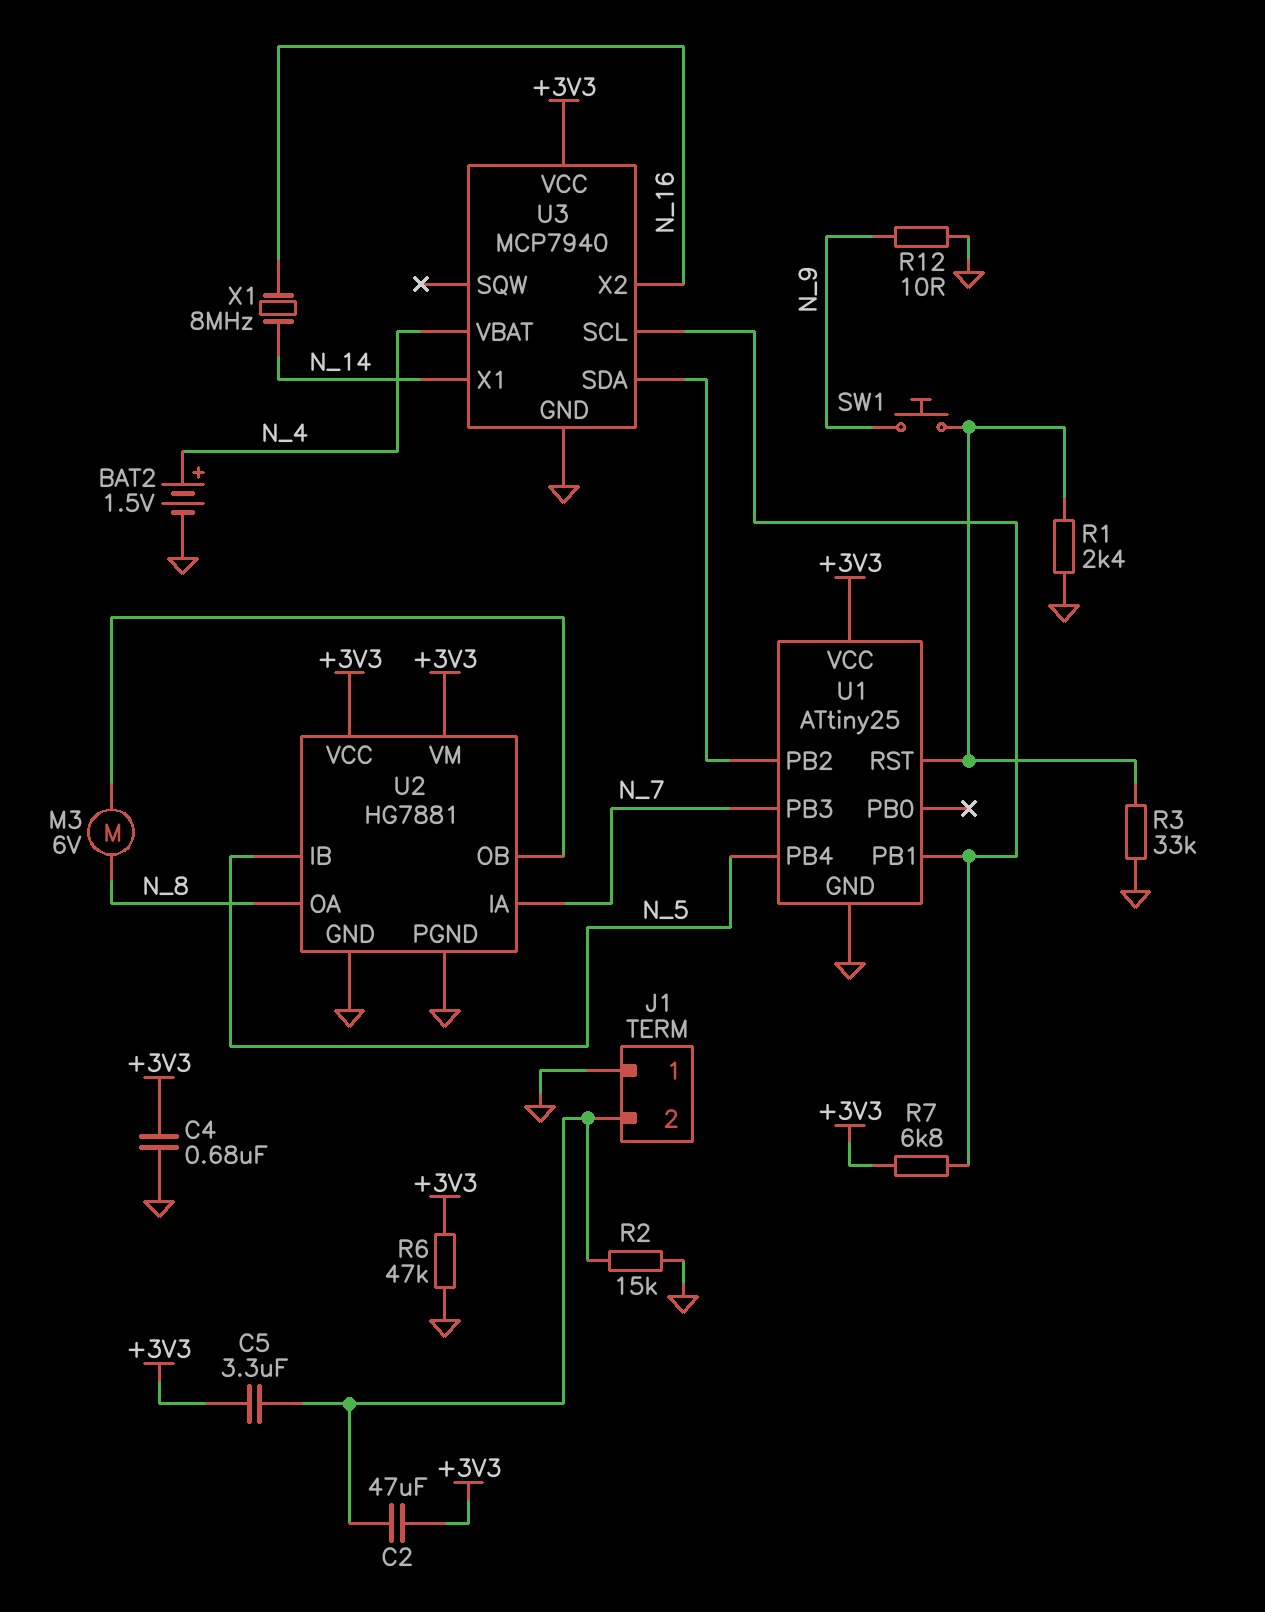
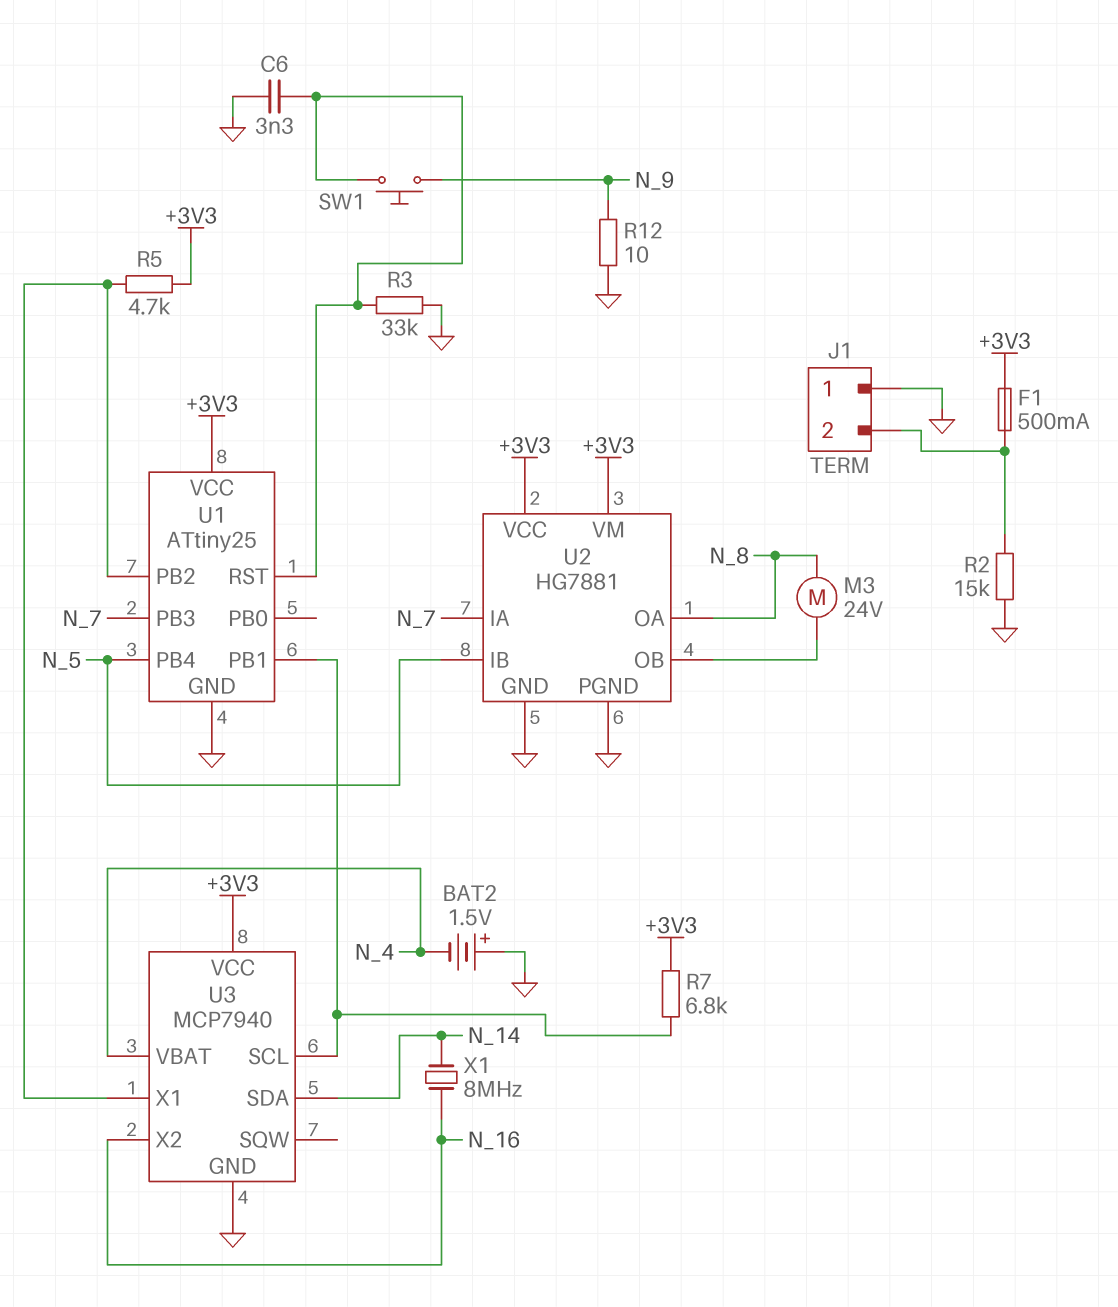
BAT2: 1.5V (plus N_4, minus GND) -> 1.5V (plus GND, minus N_4)
C2: 47uF (+3V3, J1/2) -> none
C4: 680nF (+3V3, GND) -> none
C5: 3.3uF (+3V3, J1/2) -> none
C6: none -> 3.3nF (GND, U1/RST)
F1: none -> 500mA (+3V3, J1/2)
M3: motor 6V (N_8, U2/OB) -> motor 24V (N_8, U2/OB)
R1: 2.4k (GND, U1/RST) -> none
R5: none -> 4.7k (+3V3, U1/PB2)
R6: 47k (+3V3, GND) -> none
U3 pin SDA: U1/PB2 -> N_14
U3 pin X1: N_14 -> U1/PB2

